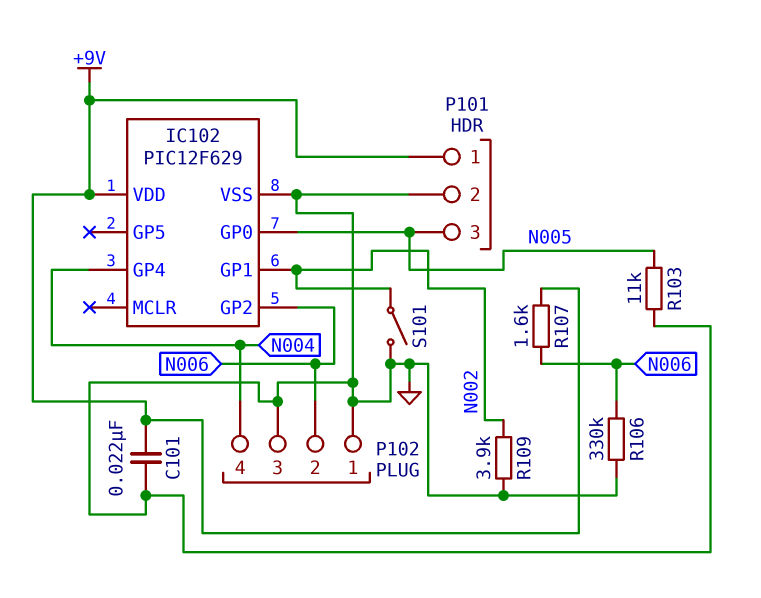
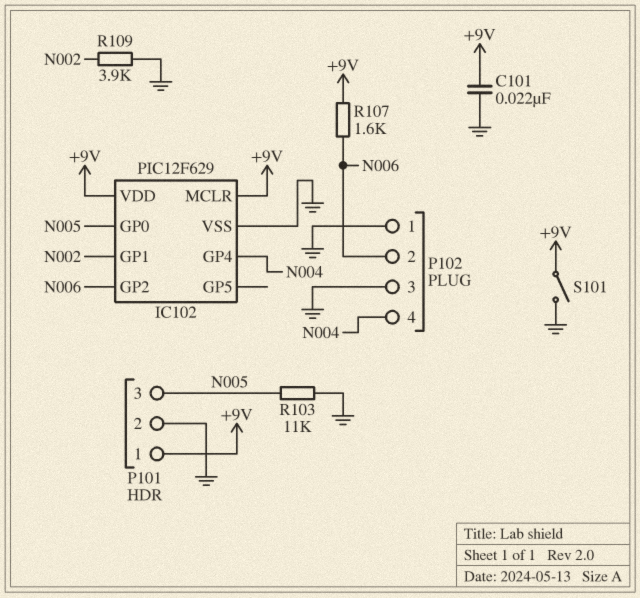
IC102 pin MCLR: none -> +9V
R106: 330k (GND, N006) -> none
S101: switch (GND, N002) -> switch (+9V, GND)

